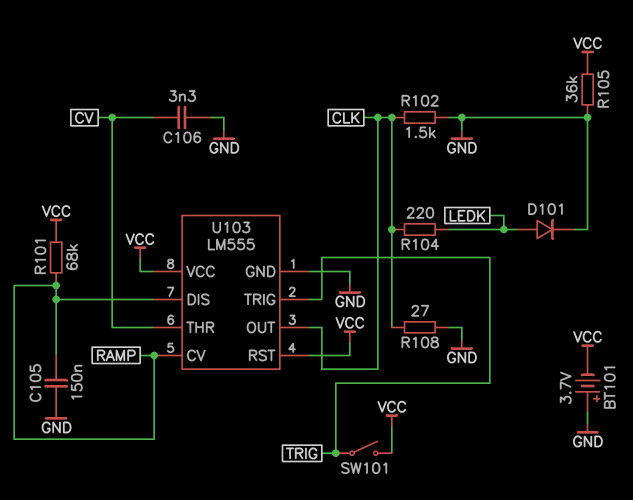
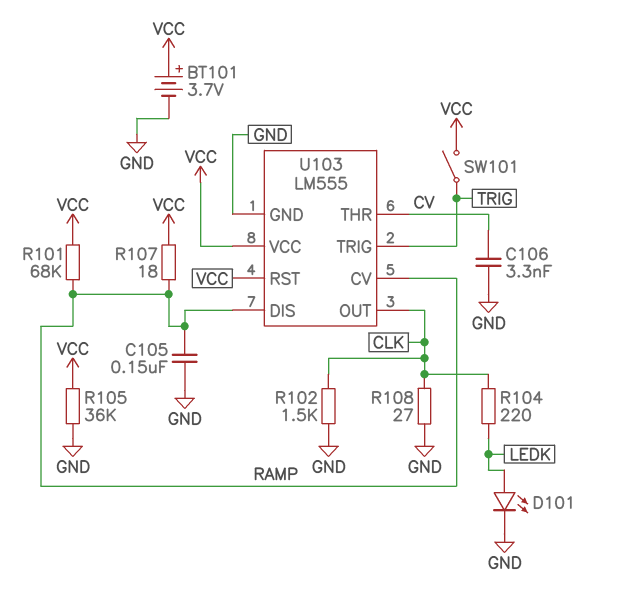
BT101: 3.7V (plus GND, minus VCC) -> 3.7V (plus VCC, minus GND)
D101: diode (A LEDK, K GND) -> LED (A LEDK, K GND)
R107: none -> 18 (RAMP, VCC)

